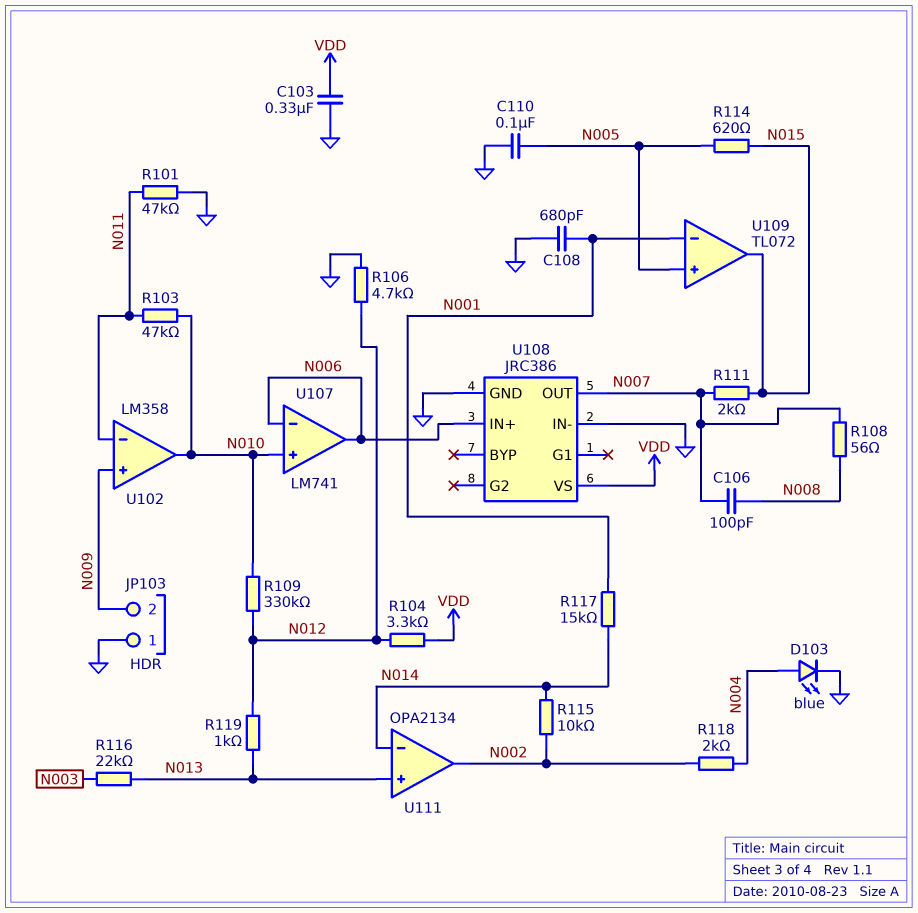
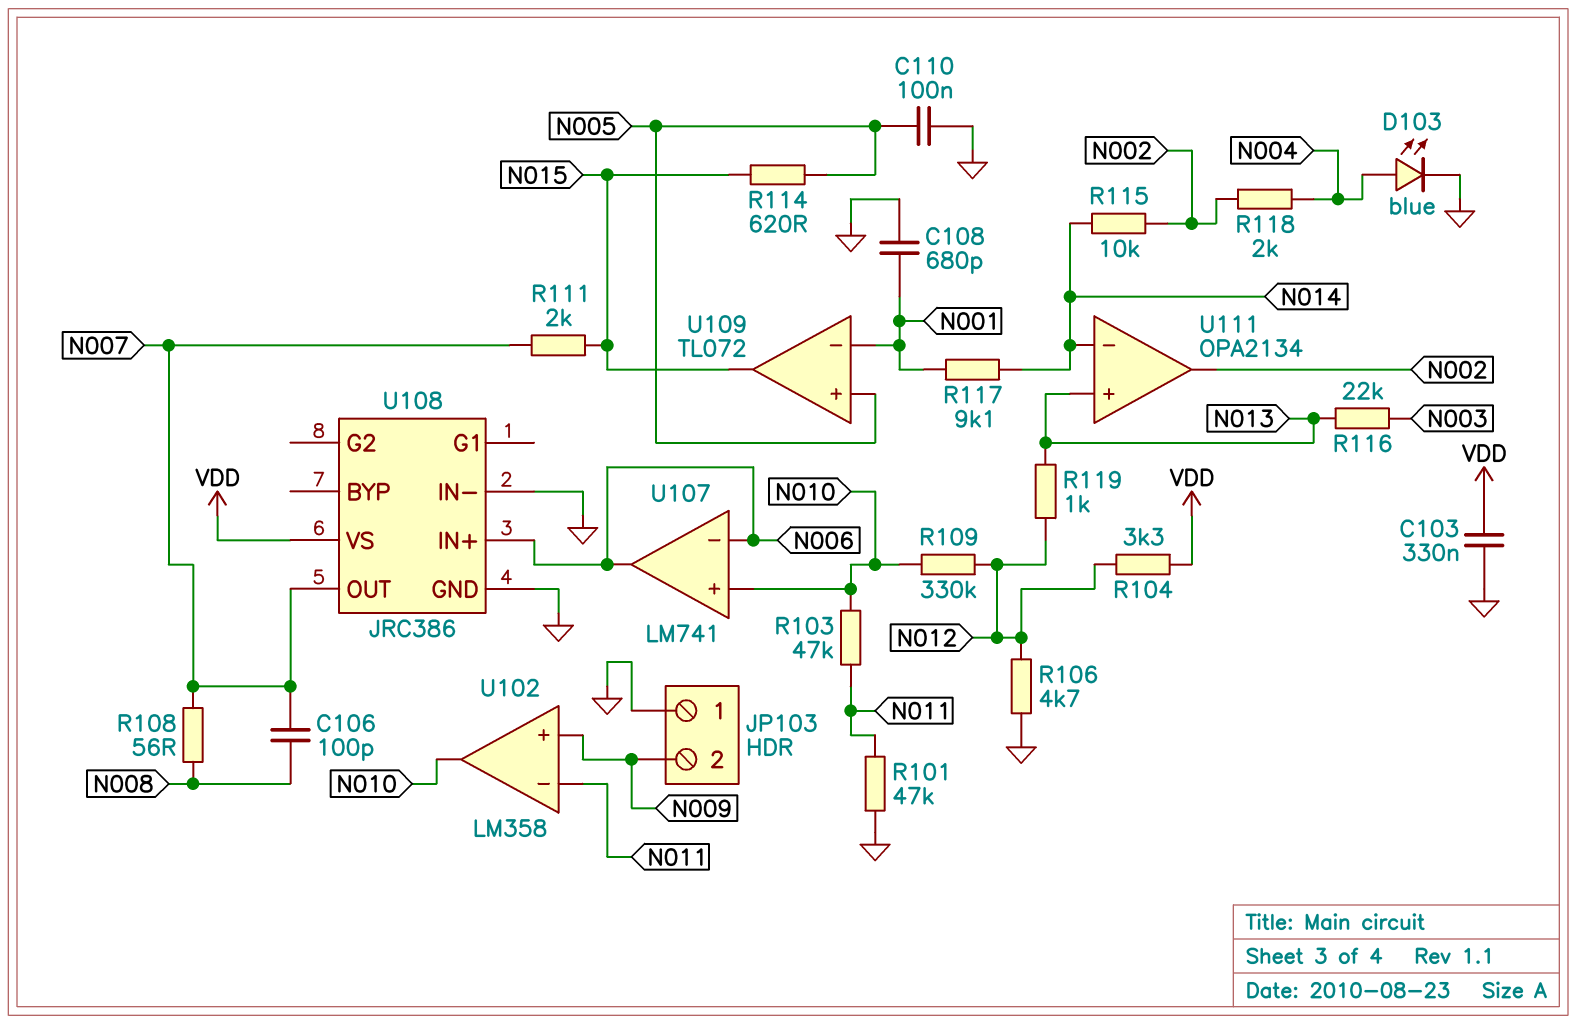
R117: 15k (N001, N014) -> 9.1k (N001, N014)

